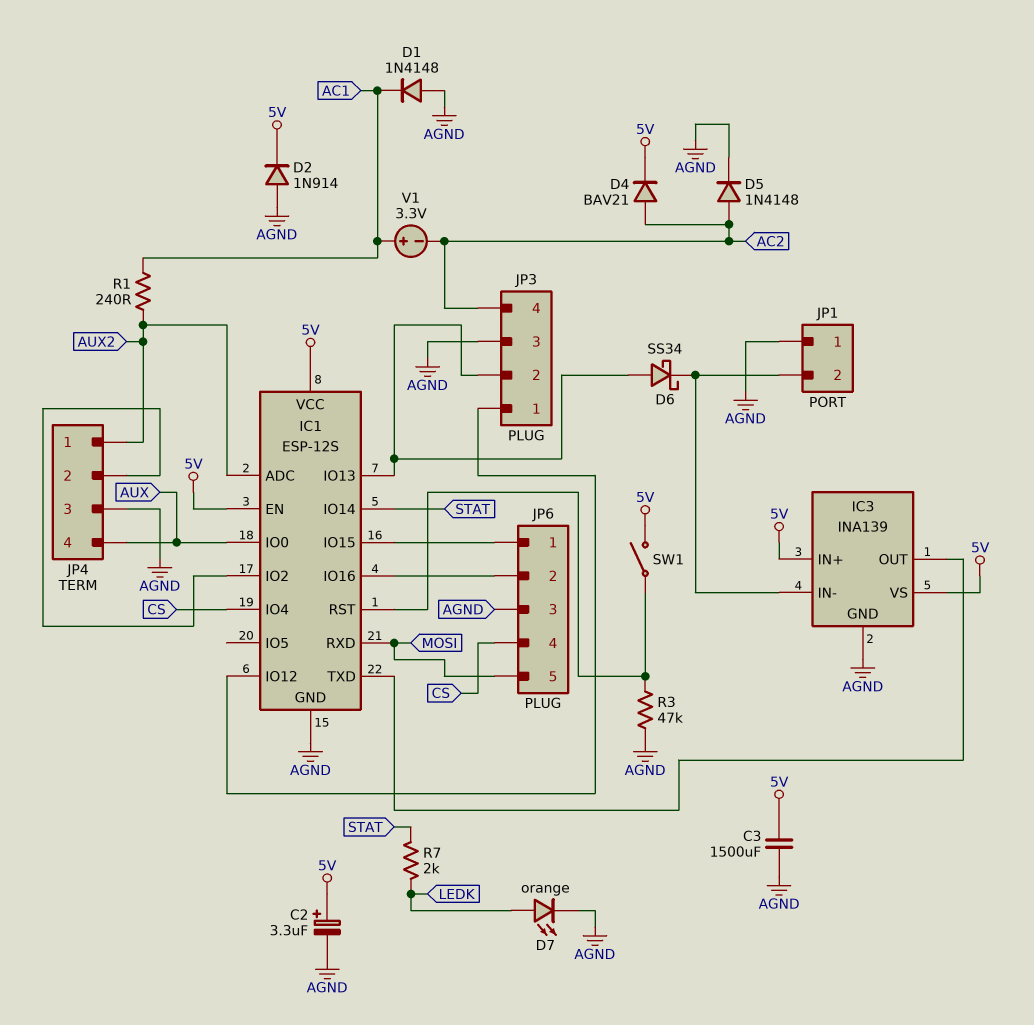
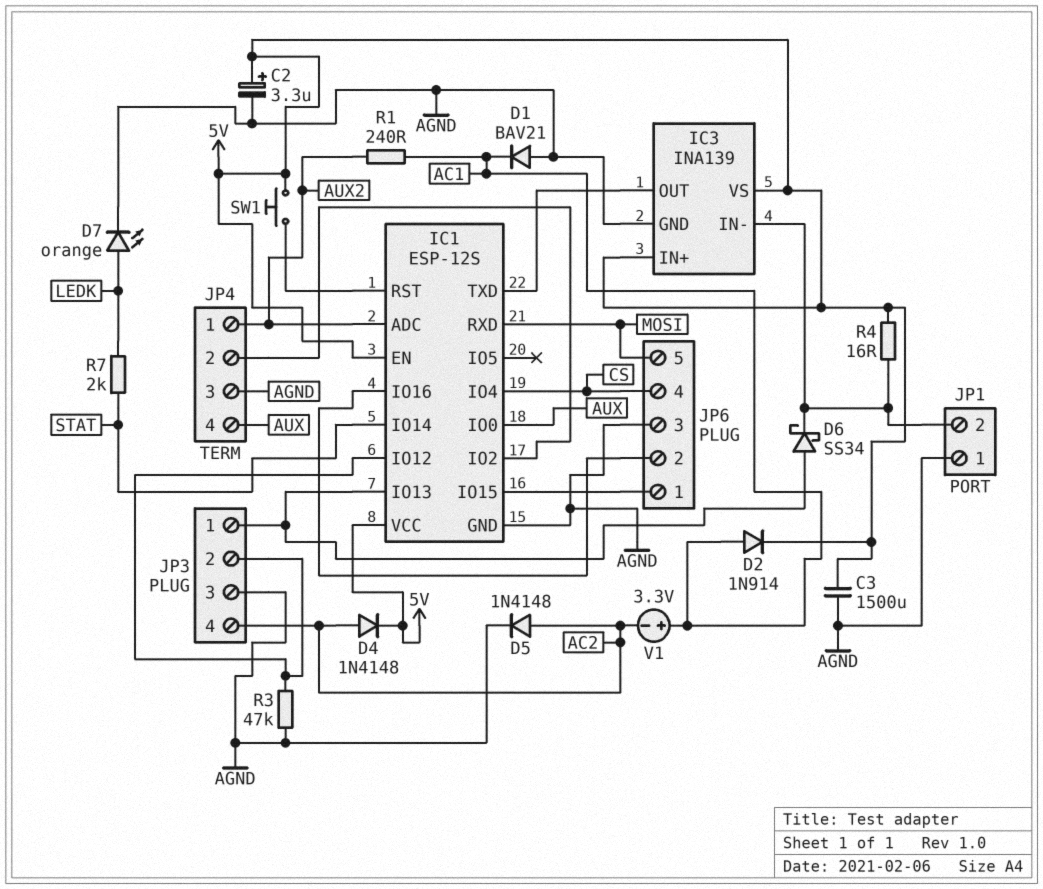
D1: diode 1N4148 (A AGND, K AC1) -> diode BAV21 (A AGND, K AC1)
D2: diode 1N914 (A AGND, K 5V) -> diode 1N914 (A AC1, K 5V)
D4: diode BAV21 (A AC2, K 5V) -> diode 1N4148 (A AC2, K 5V)
JP3 pin 1: IC1/IO12 -> IC1/IO13
JP3 pin 2: IC1/IO13 -> IC1/IO12
R3: 47k (AGND, IC1/RST) -> 47k (AGND, IC1/IO12)
R4: none -> 16 (5V, IC3/IN-)
SW1: switch (5V, IC1/RST) -> button (5V, IC1/RST)

